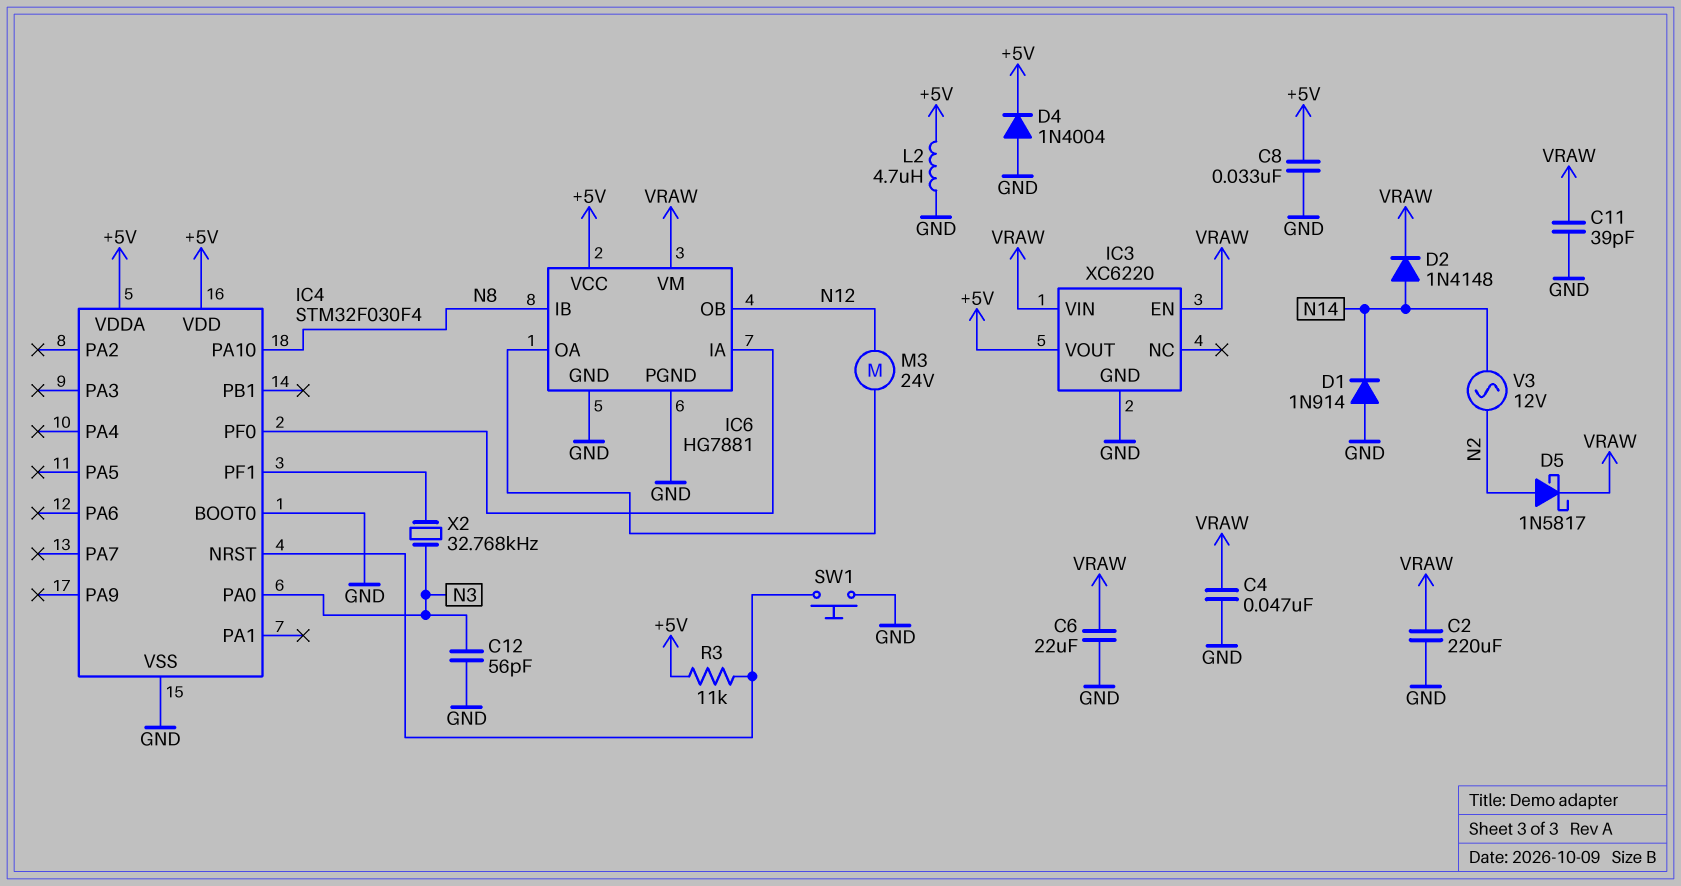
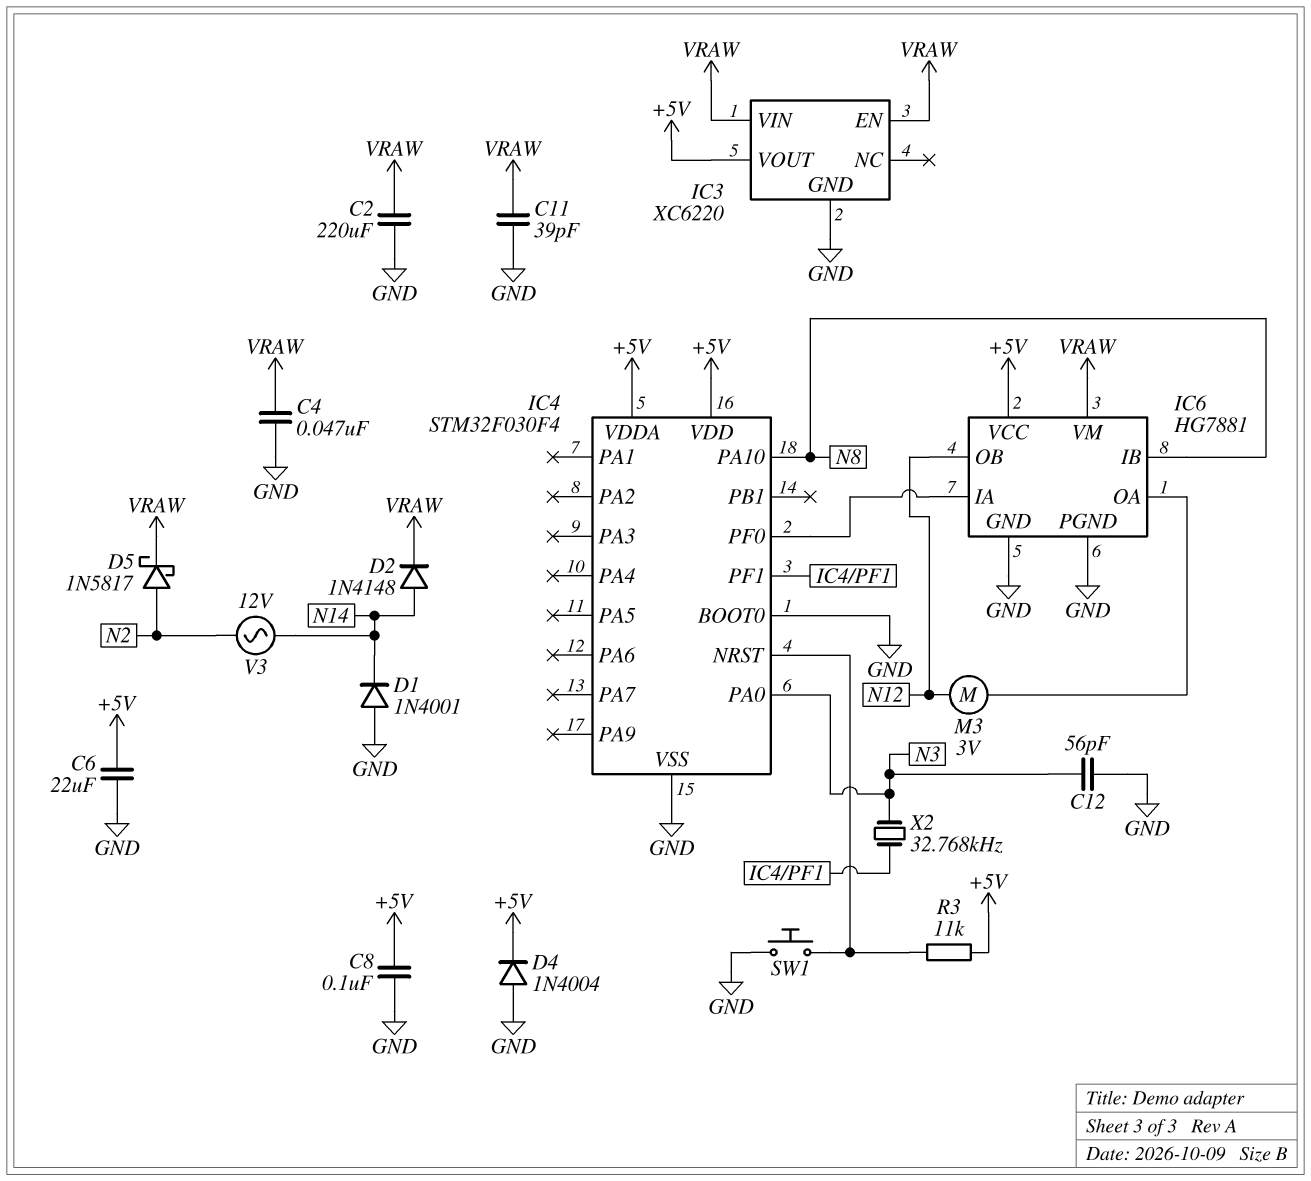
C6: 22uF (GND, VRAW) -> 22uF (+5V, GND)
C8: 33nF (+5V, GND) -> 100nF (+5V, GND)
D1: diode 1N914 (A GND, K N14) -> diode 1N4001 (A GND, K N14)
L2: 4.7uH (+5V, GND) -> none
M3: motor 24V (IC6/OA, N12) -> motor 3V (IC6/OA, N12)

